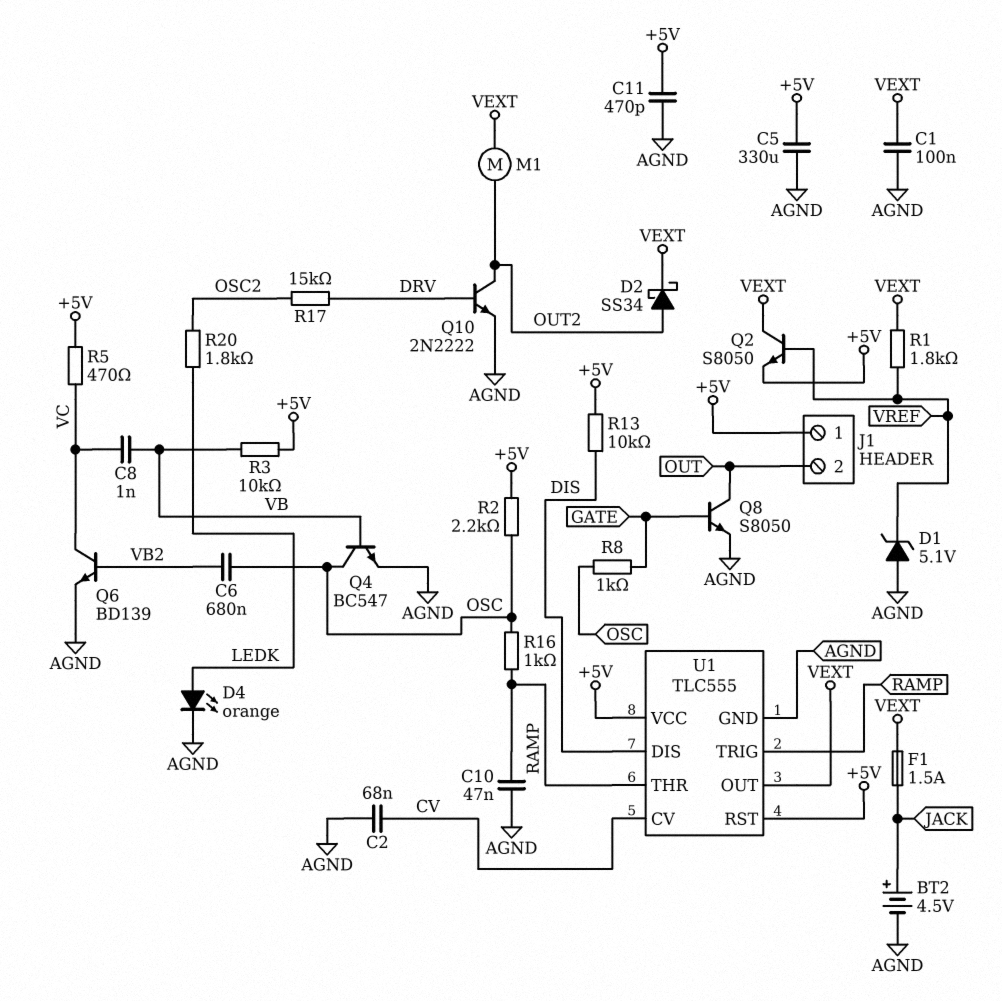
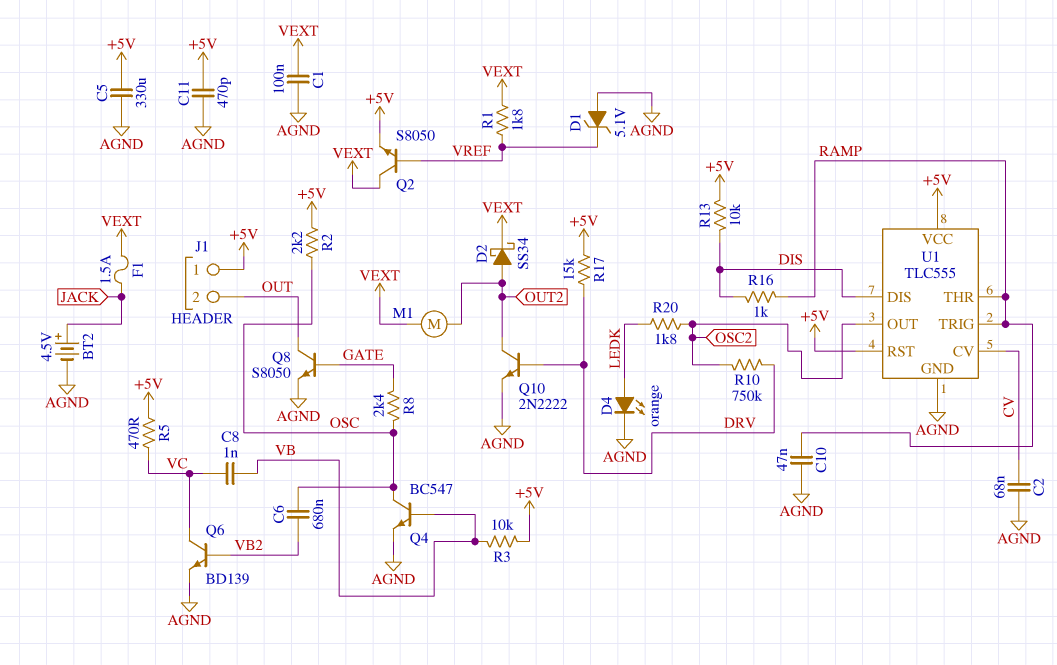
R8: 1k (GATE, OSC) -> 2.4k (GATE, OSC)
R10: none -> 750k (DRV, OSC2)
R16: 1k (OSC, RAMP) -> 1k (DIS, RAMP)
R17: 15k (DRV, OSC2) -> 15k (+5V, DRV)
U1 pin OUT: VEXT -> OSC2

